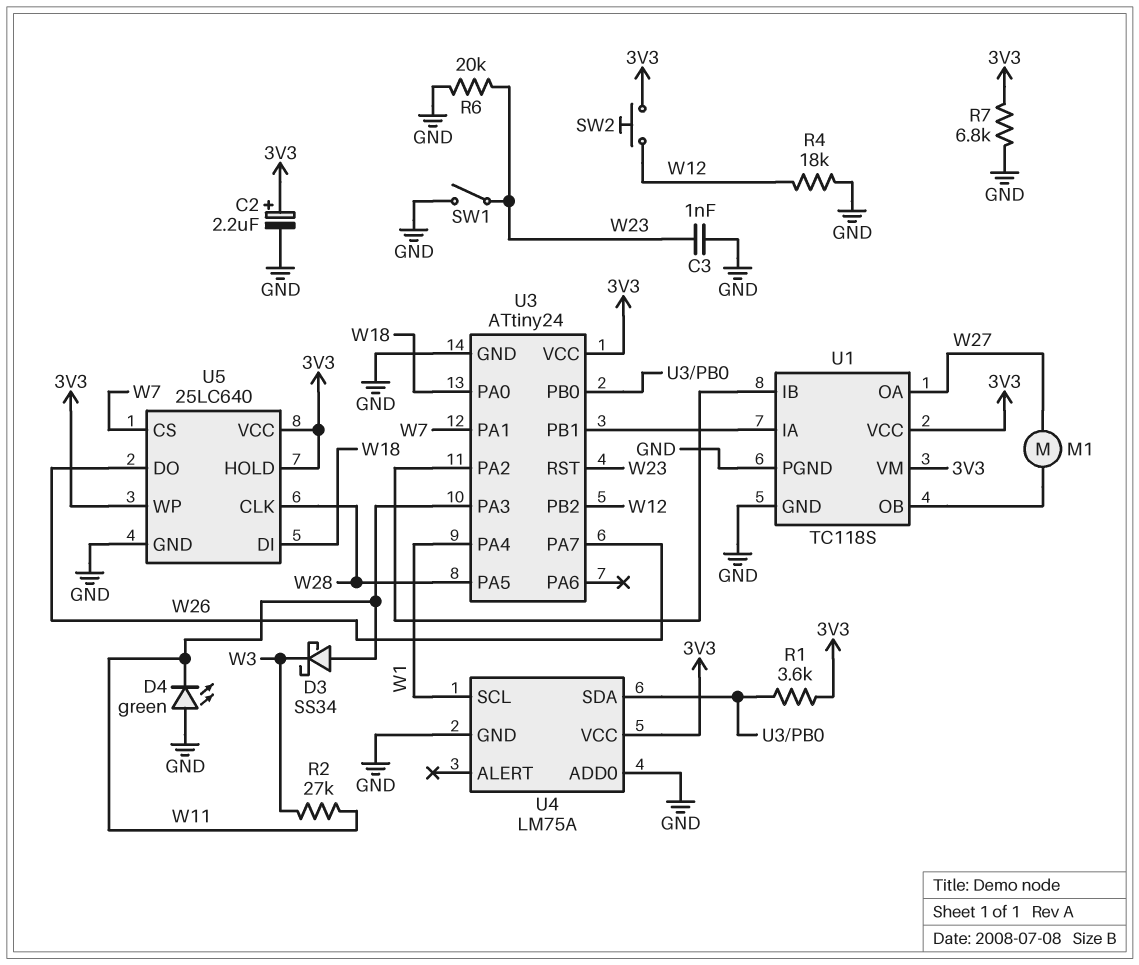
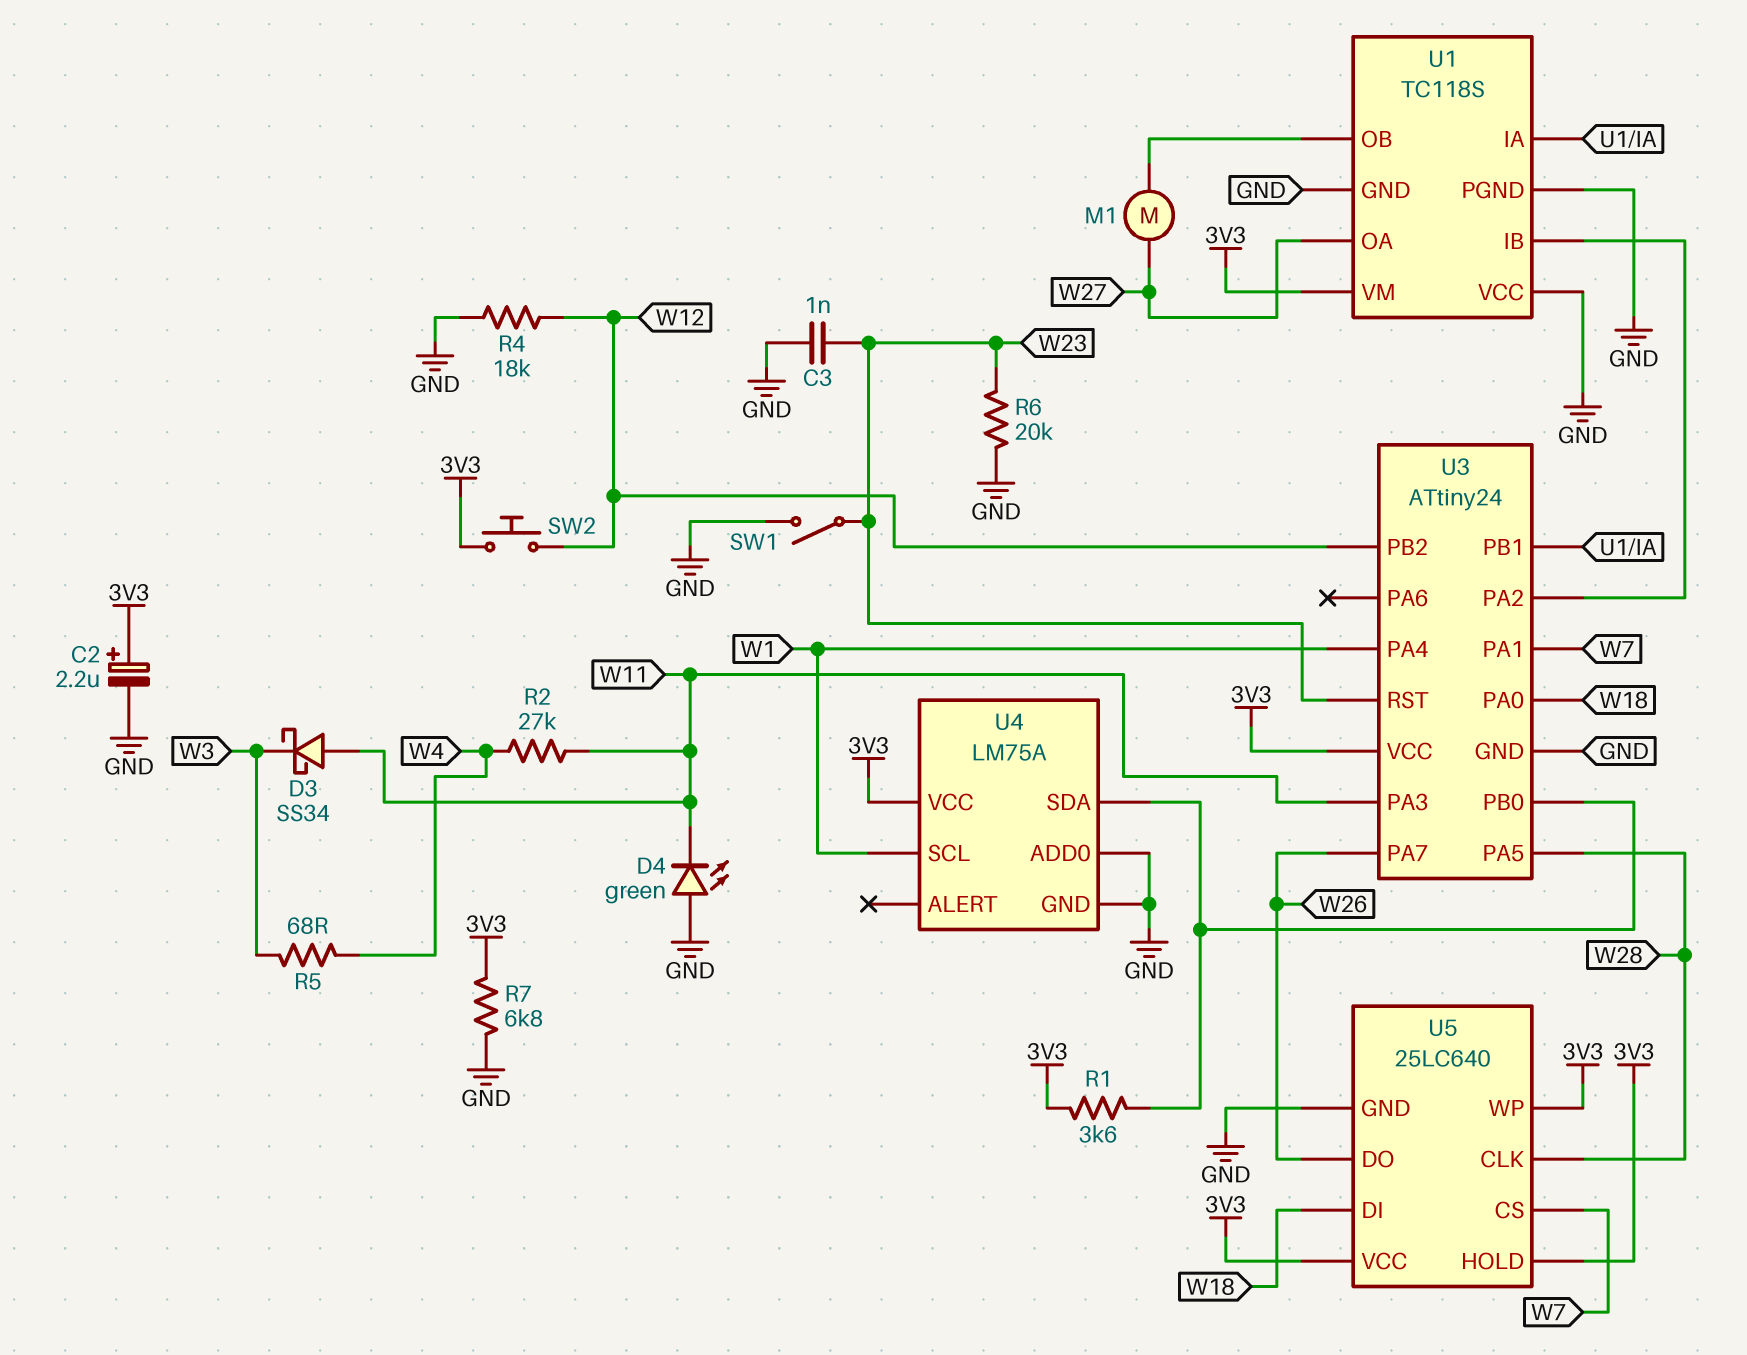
R2: 27k (W3, W11) -> 27k (W4, W11)
R5: none -> 68 (W3, W4)
U1 pin VCC: 3V3 -> GND

